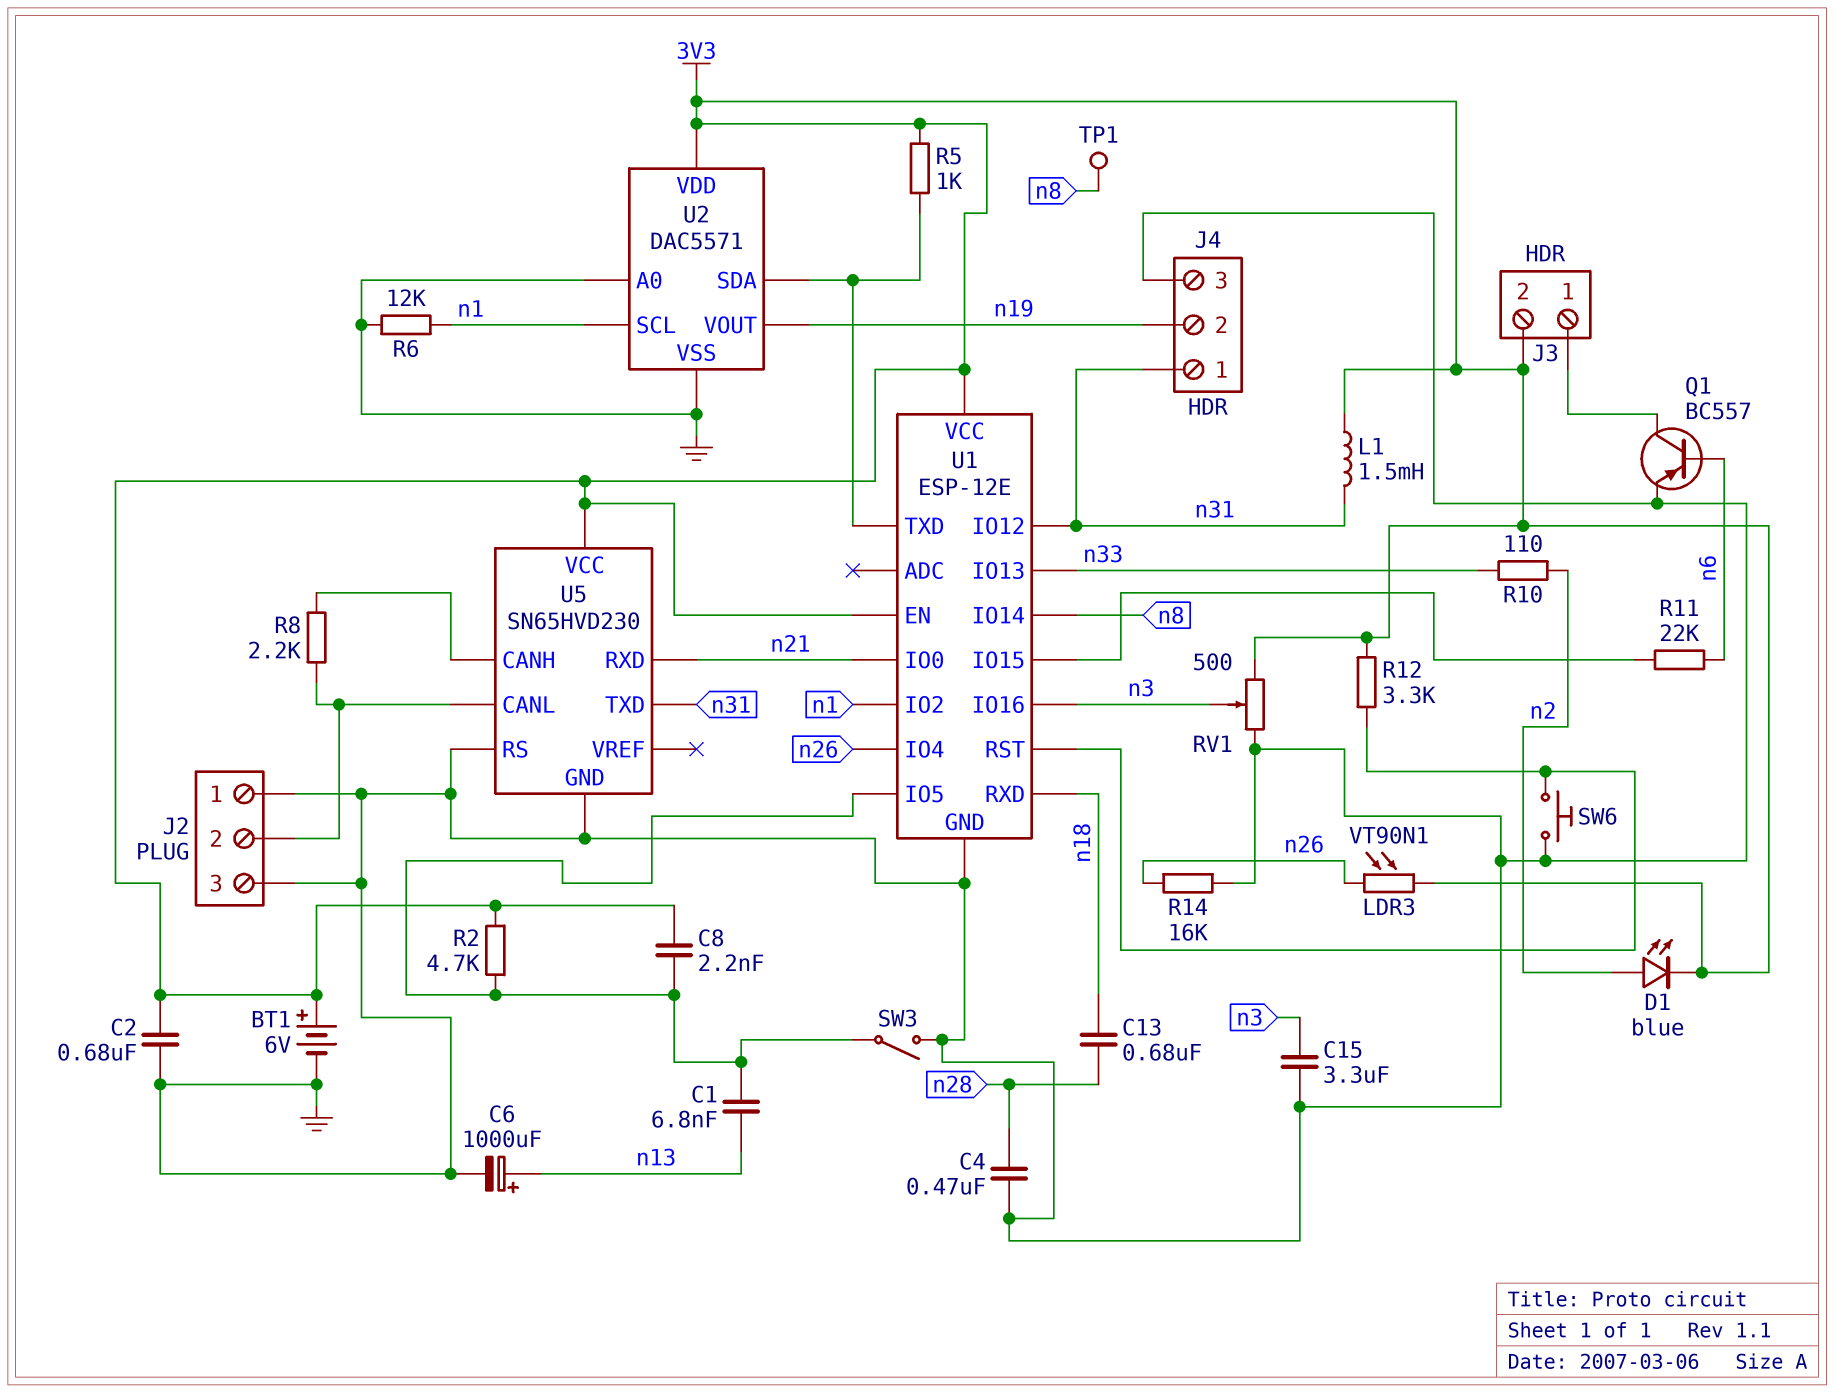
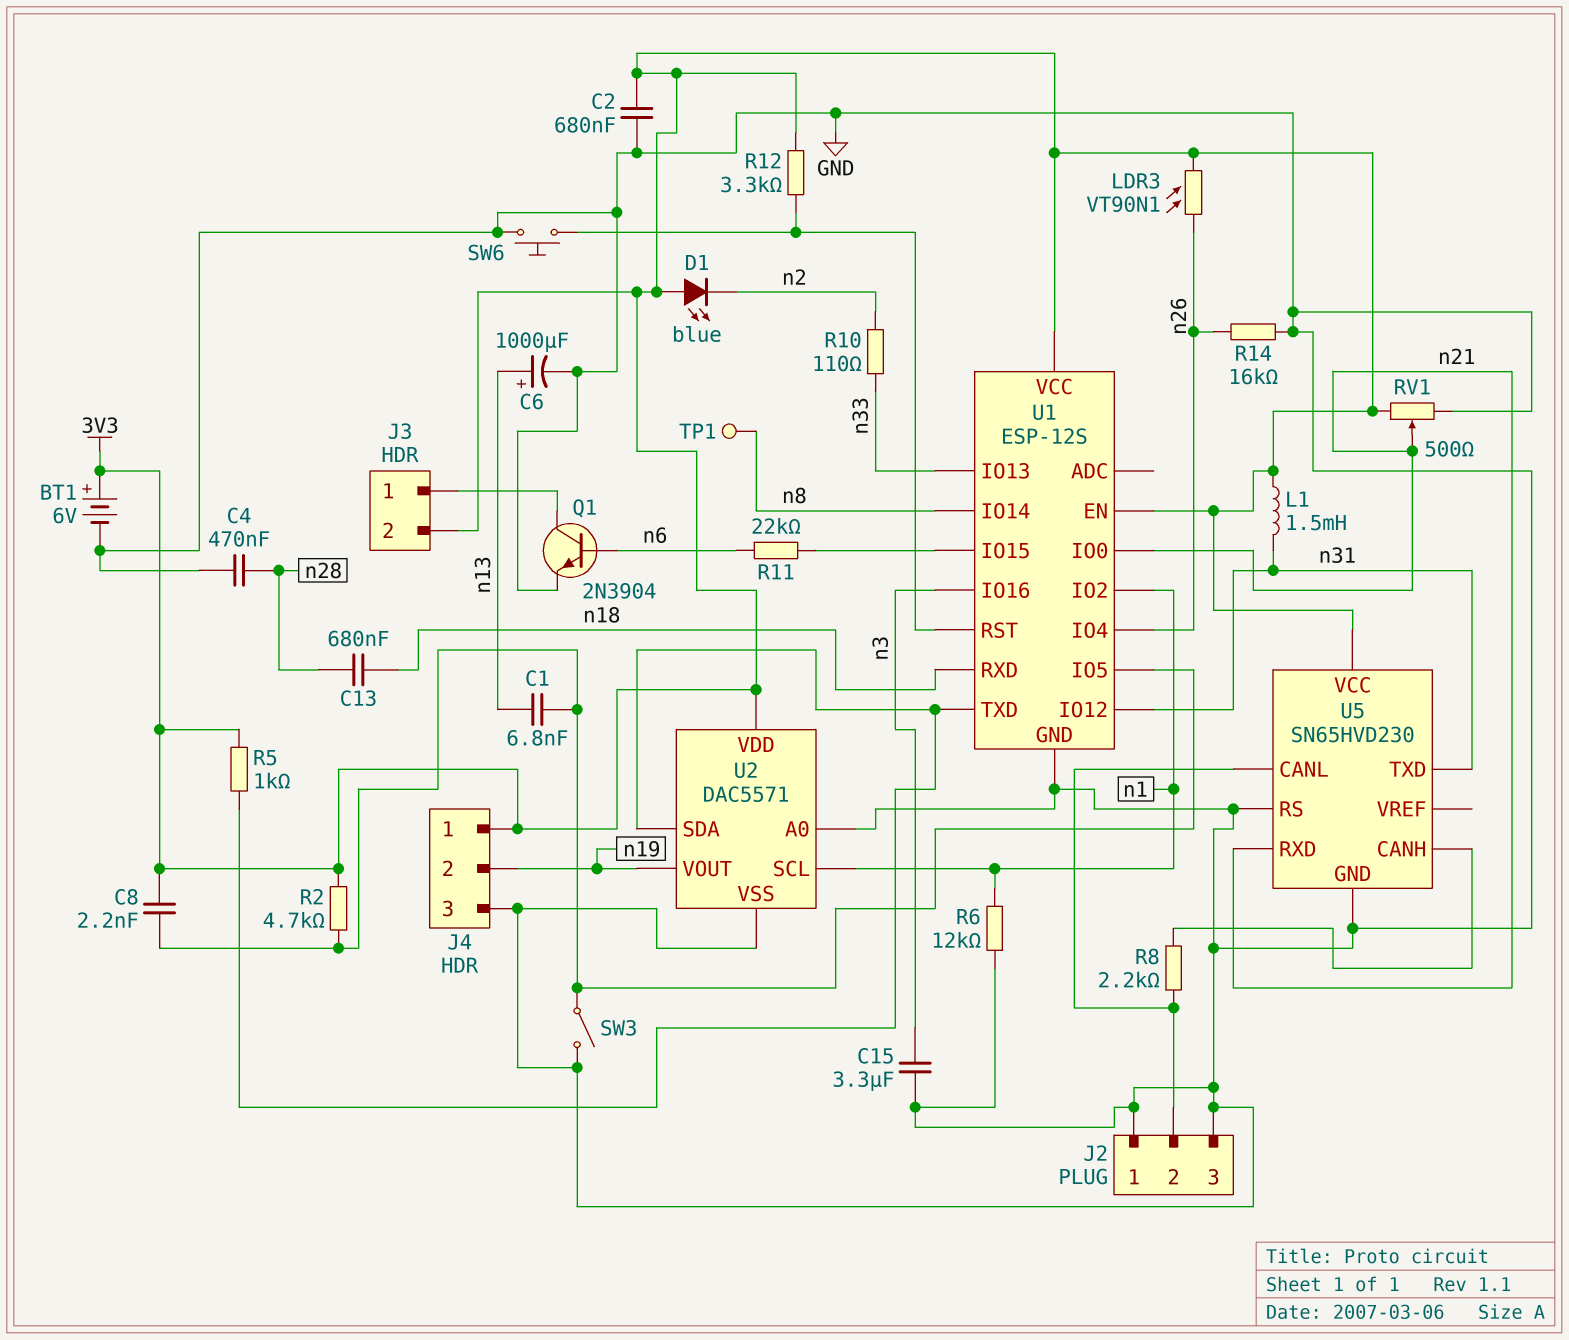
D1: LED blue (A n2, K 3V3) -> LED blue (A 3V3, K n2)
J4 pin 1: n31 -> 3V3
Q1: PNP BC557 (B n6, C J3/1, E GND) -> NPN 2N3904 (B n6, C J3/1, E GND)
RV1: 500 (3V3, GND, wiper n3) -> 500 (3V3, GND, wiper n21)
U1: ESP-12E -> ESP-12S

